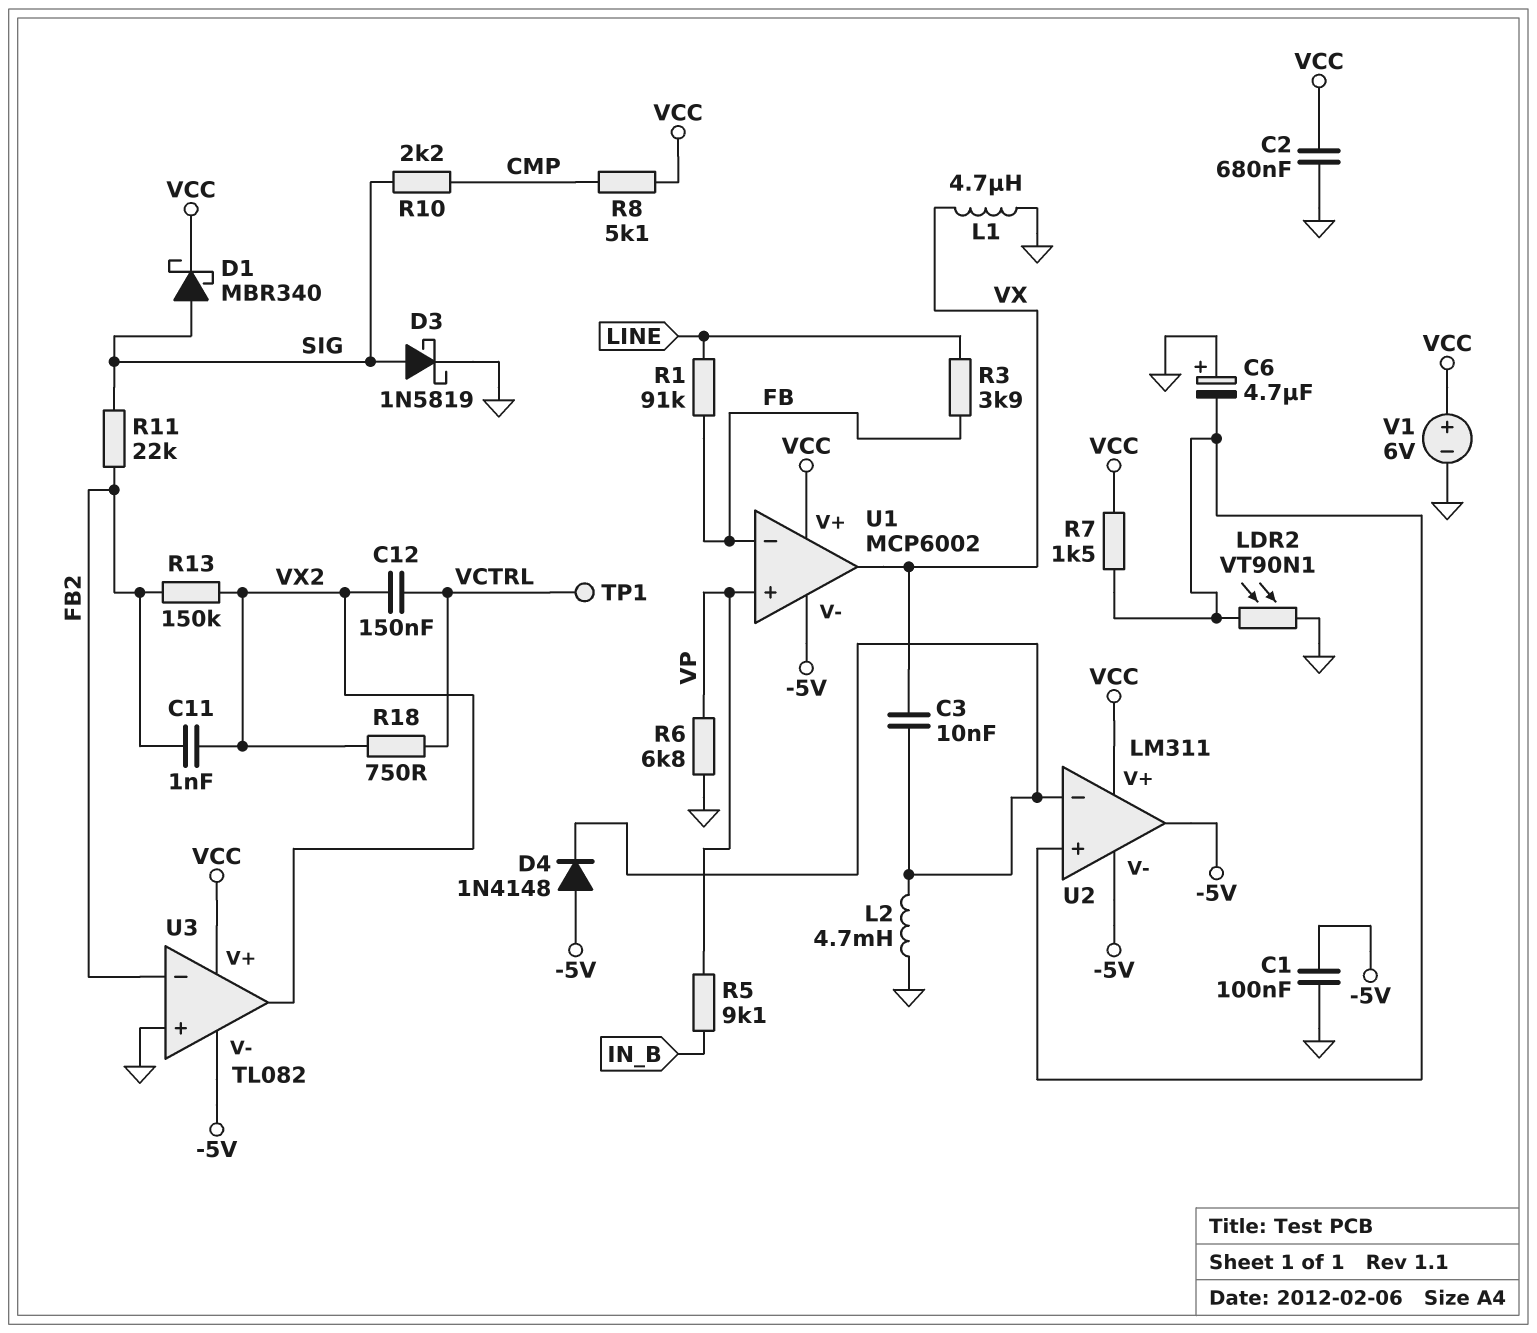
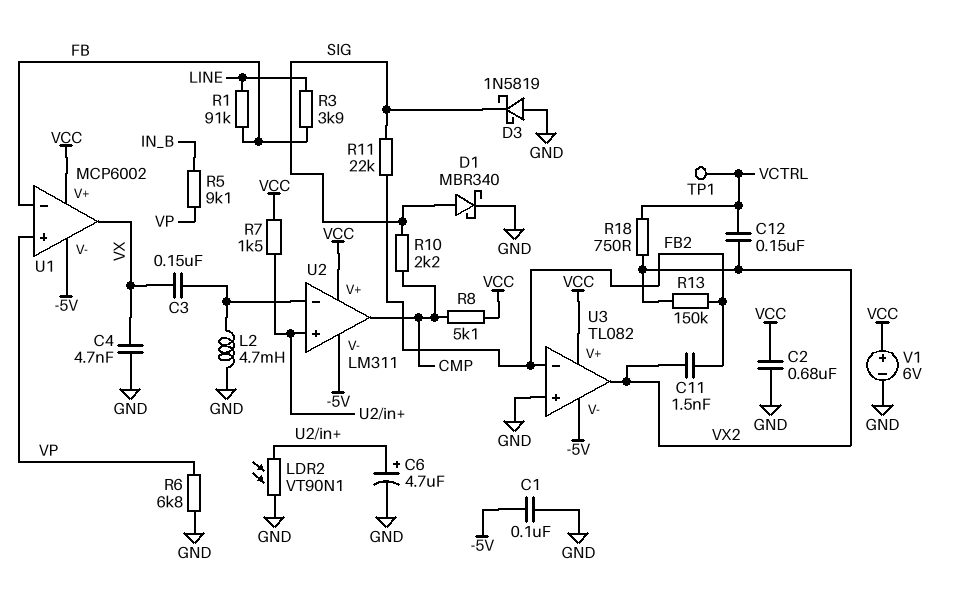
C3: 10nF (U2/in-, VX) -> 150nF (U2/in-, VX)
C4: none -> 4.7nF (GND, VX)
C6: 4.7uF (plus GND, minus U2/in+) -> 4.7uF (plus U2/in+, minus GND)
C11: 1nF (FB2, VX2) -> 1.5nF (FB2, VX2)
D1: schottky MBR340 (A SIG, K VCC) -> schottky MBR340 (A SIG, K GND)
D3: schottky 1N5819 (A SIG, K GND) -> schottky 1N5819 (A GND, K SIG)
D4: diode 1N4148 (A -5V, K U2/in-) -> none
L1: 4.7uH (GND, VX) -> none
U2 pin out: -5V -> CMP

